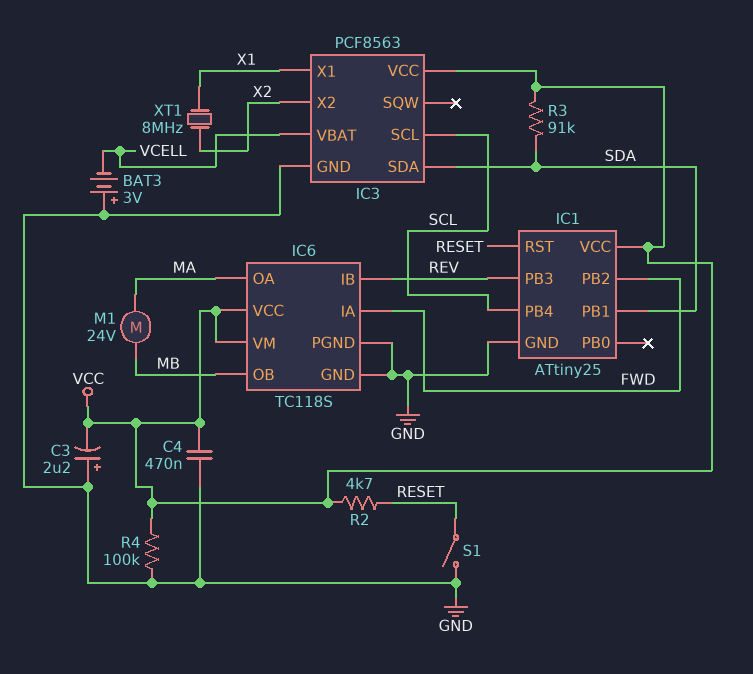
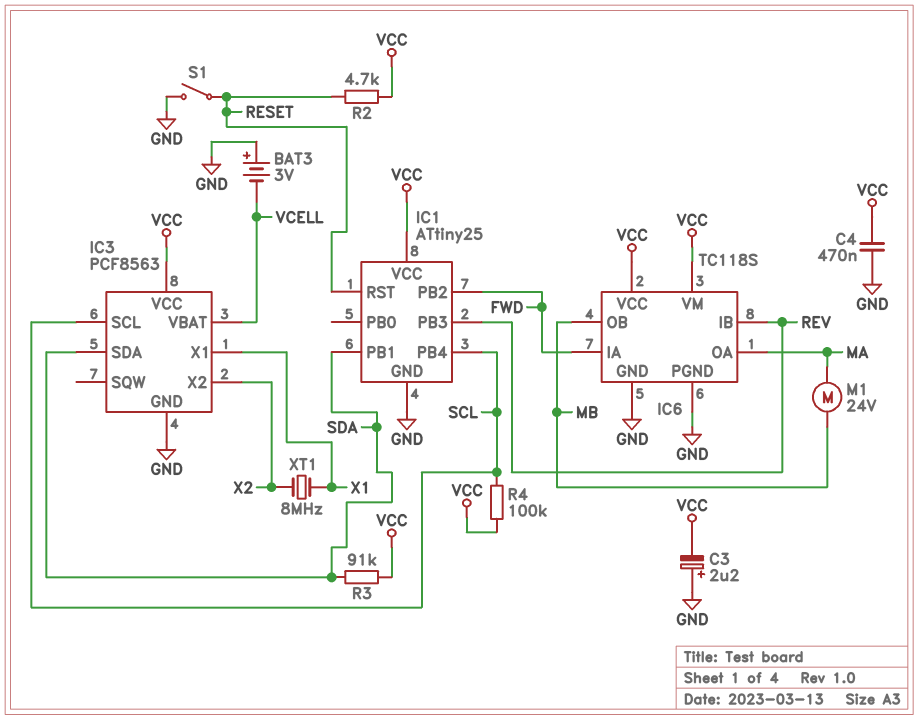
R4: 100k (GND, VCC) -> 100k (SCL, VCC)

